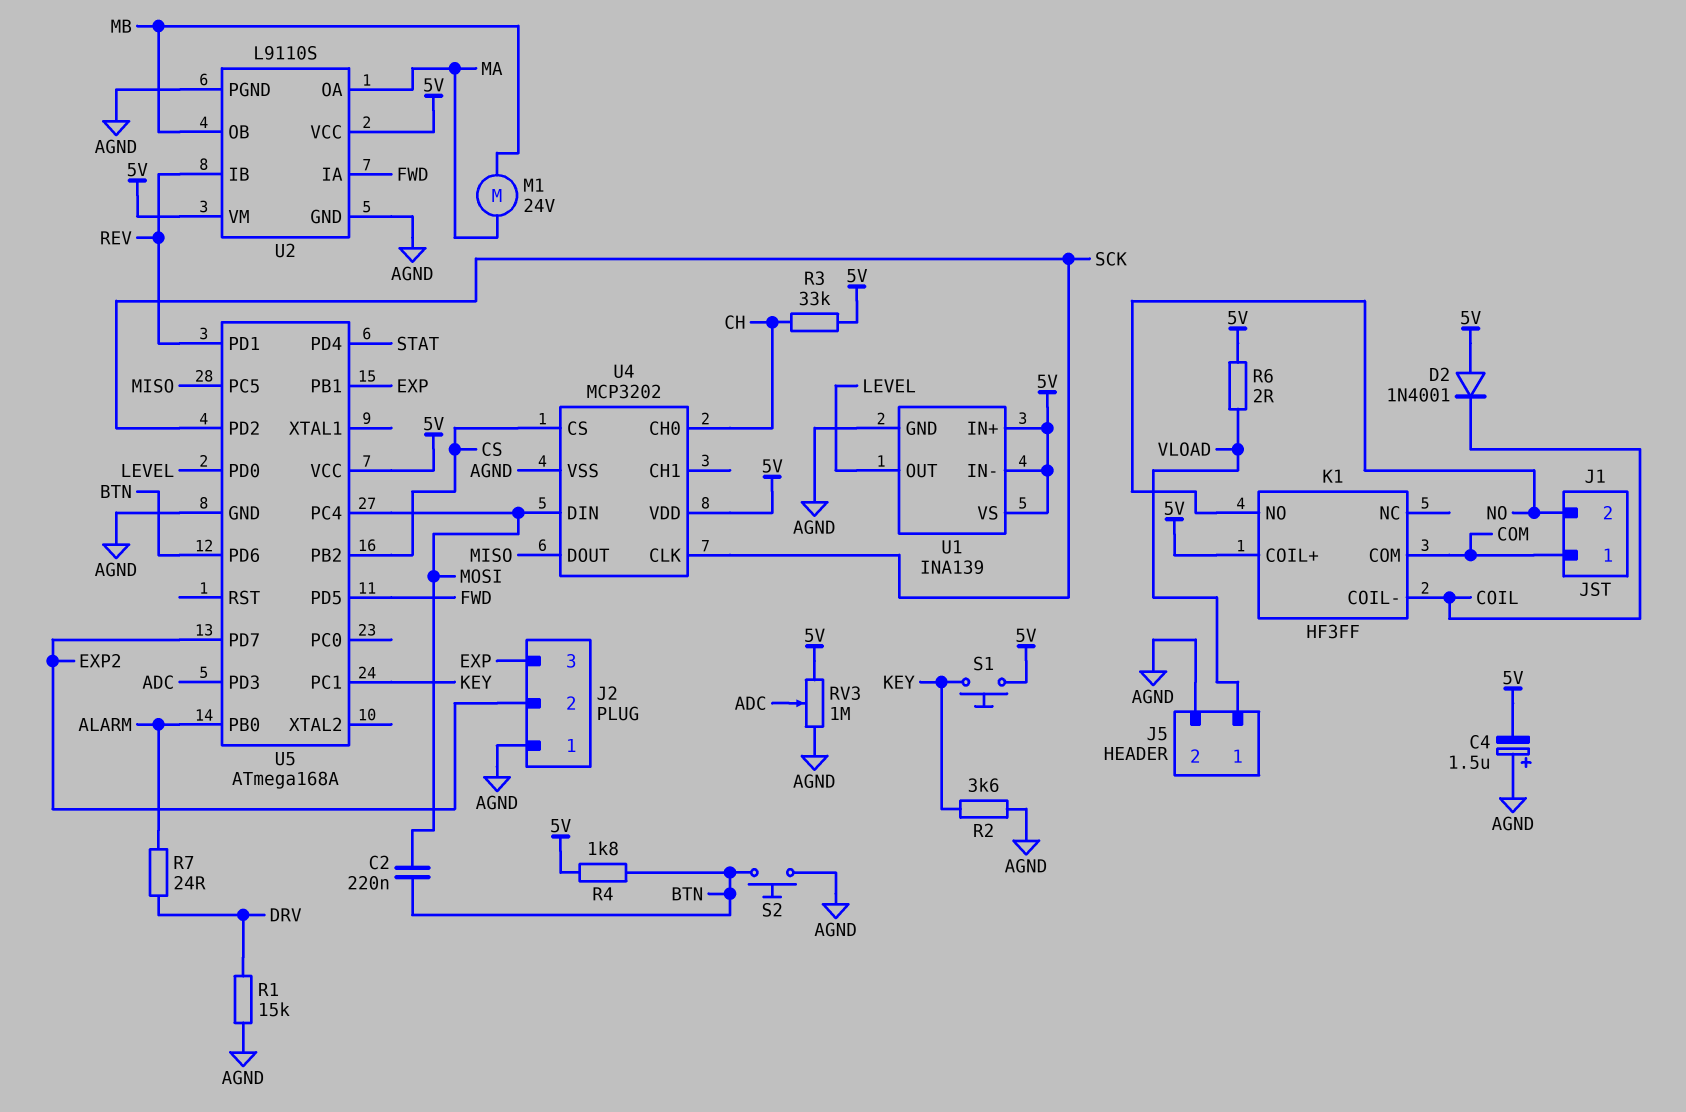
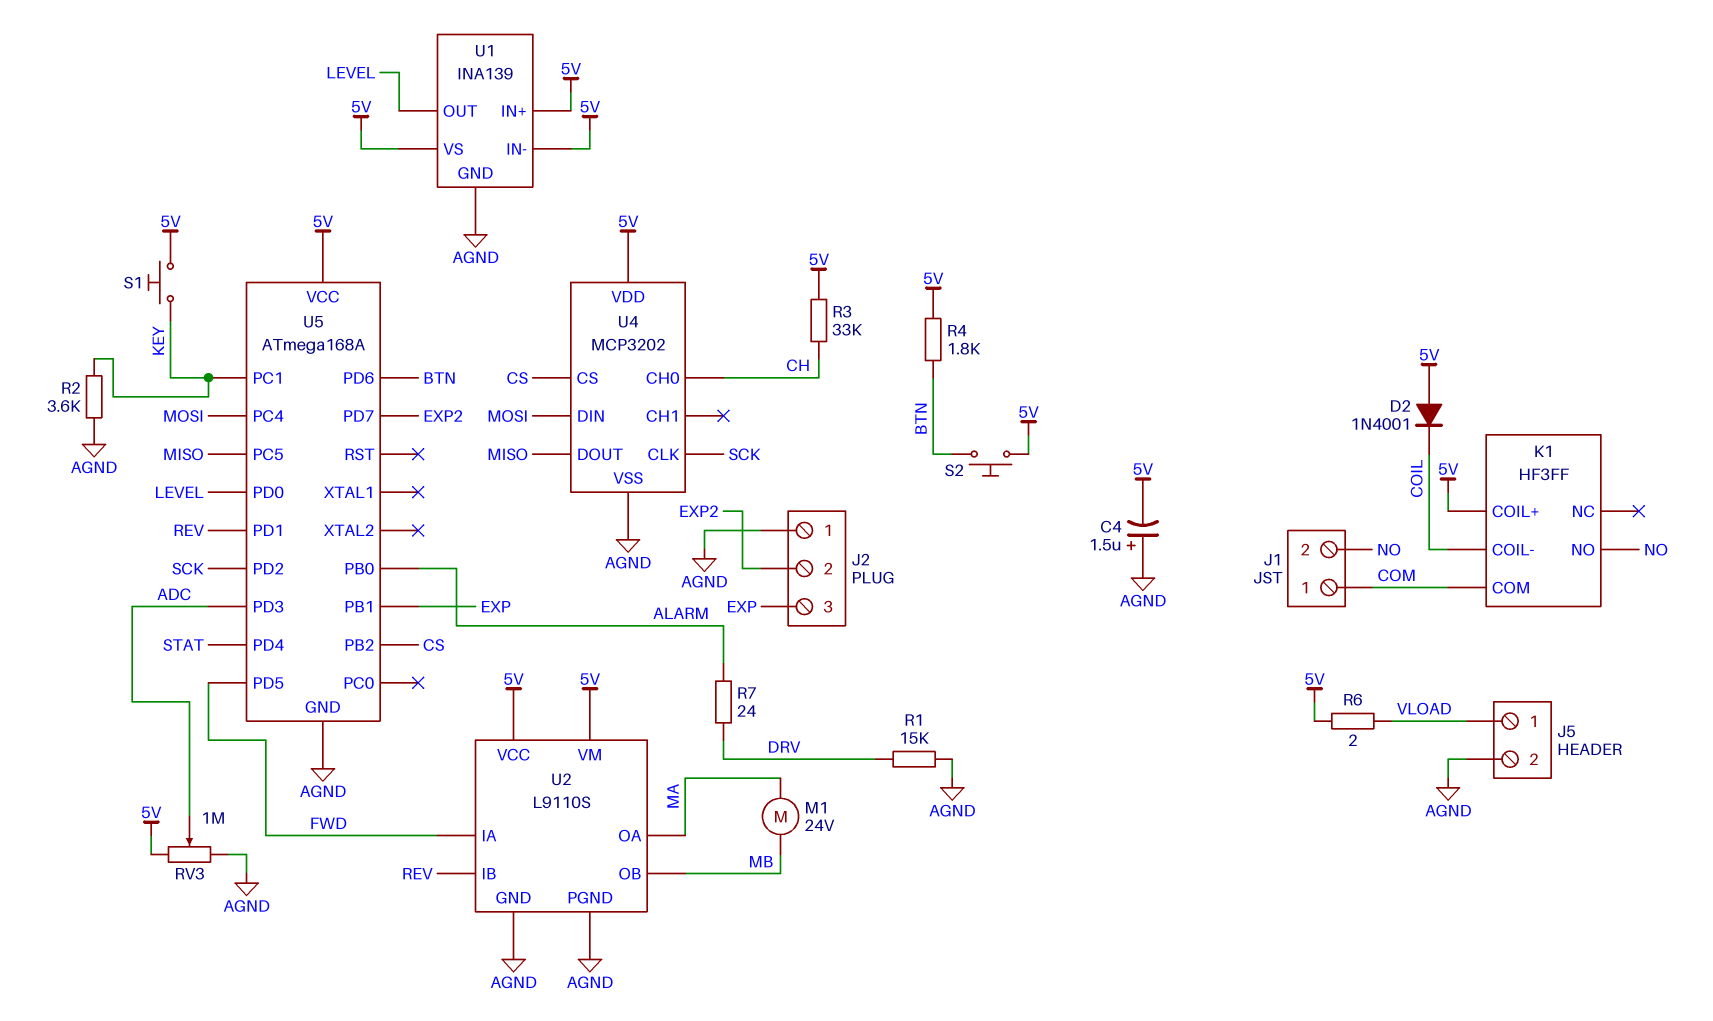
C2: 220nF (BTN, MOSI) -> none
S2: button (AGND, BTN) -> button (5V, BTN)

